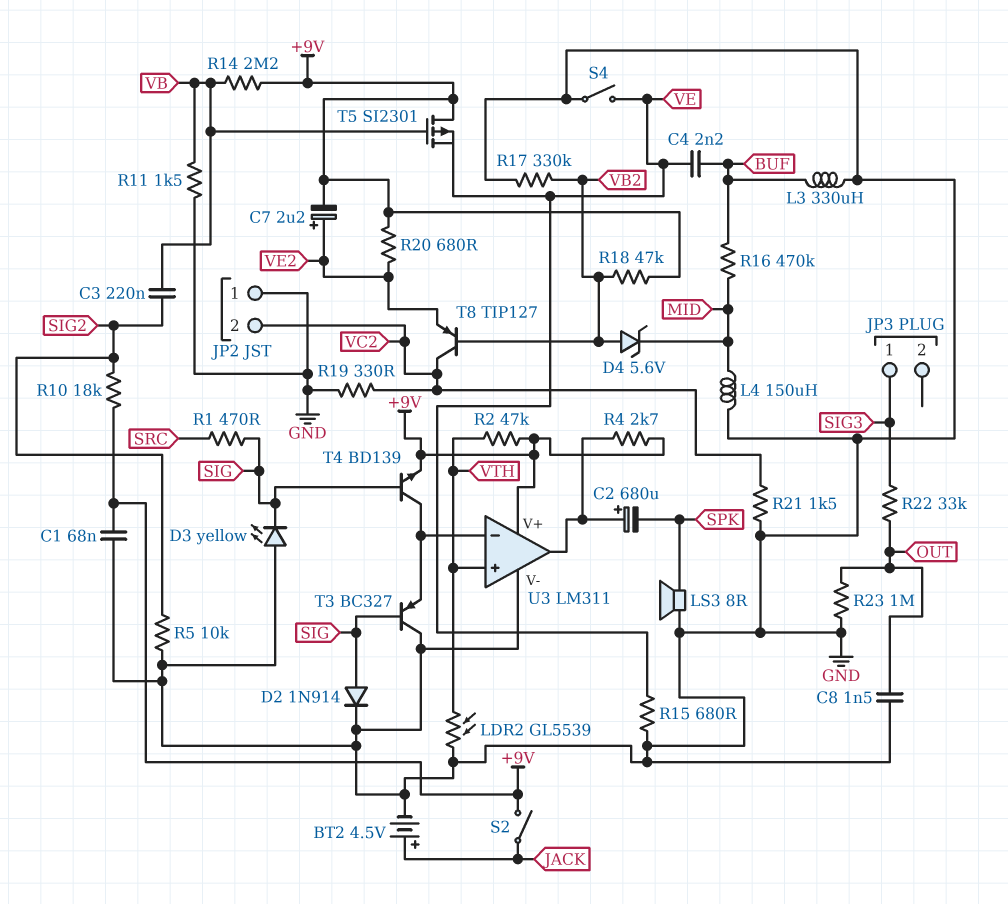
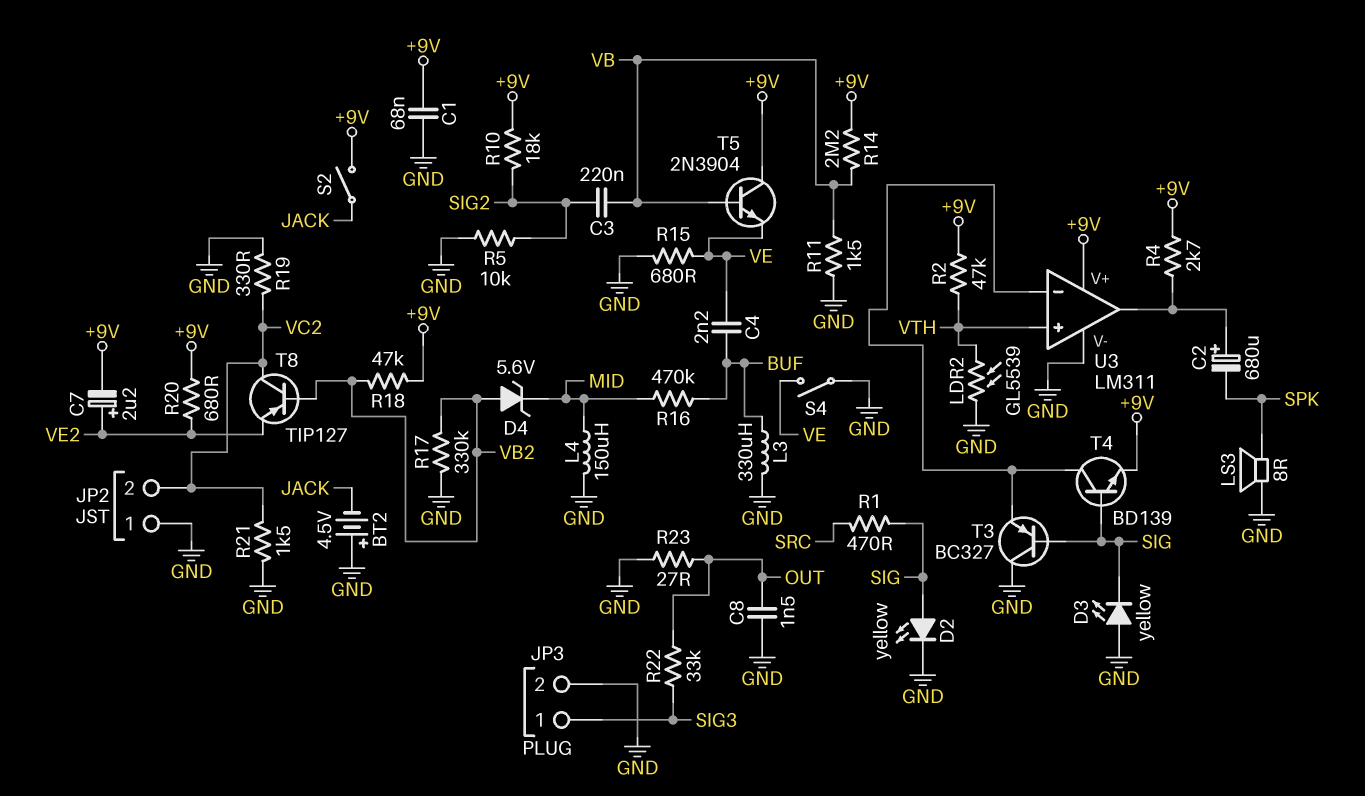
BT2: 4.5V (plus JACK, minus GND) -> 4.5V (plus GND, minus JACK)
D2: diode 1N914 (A SIG, K GND) -> LED yellow (A SIG, K GND)
JP3 pin 2: none -> GND
R23: 1M (GND, OUT) -> 27 (GND, OUT)
T5: PMOS SI2301 (G VB, D +9V, S VE) -> NPN 2N3904 (B VB, C +9V, E VE)

